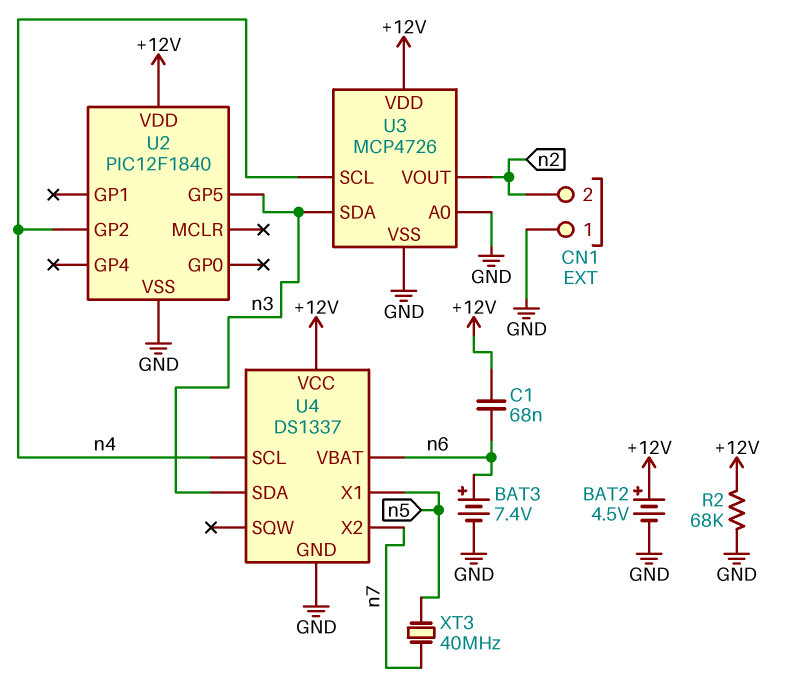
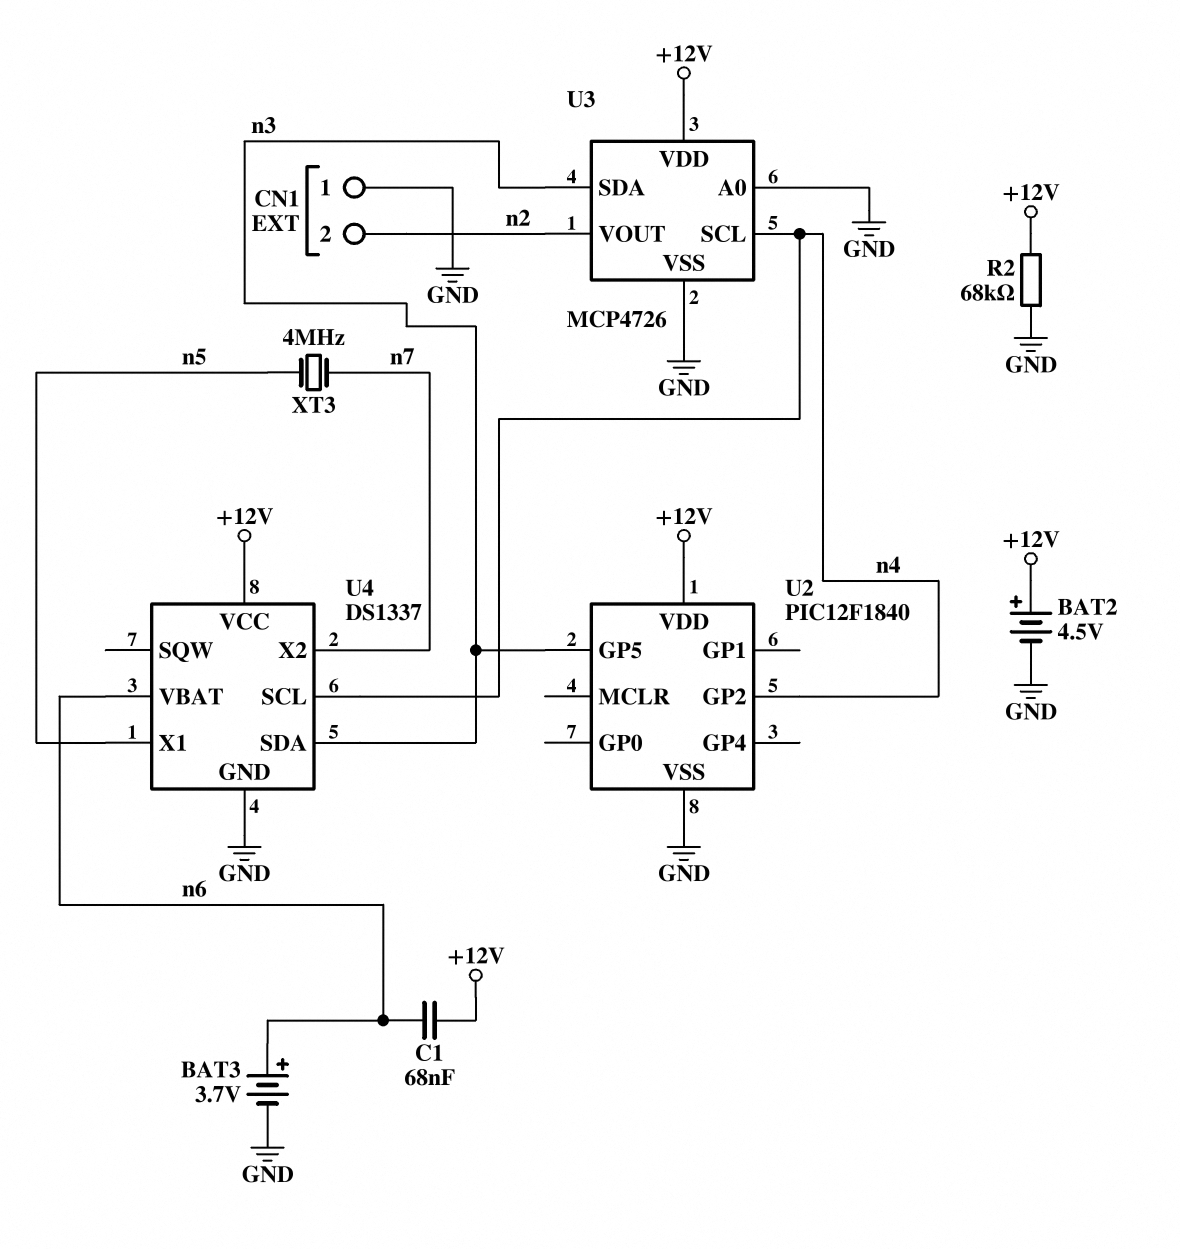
BAT3: 7.4V (plus n6, minus GND) -> 3.7V (plus n6, minus GND)
XT3: 40MHz (n5, n7) -> 4MHz (n5, n7)

